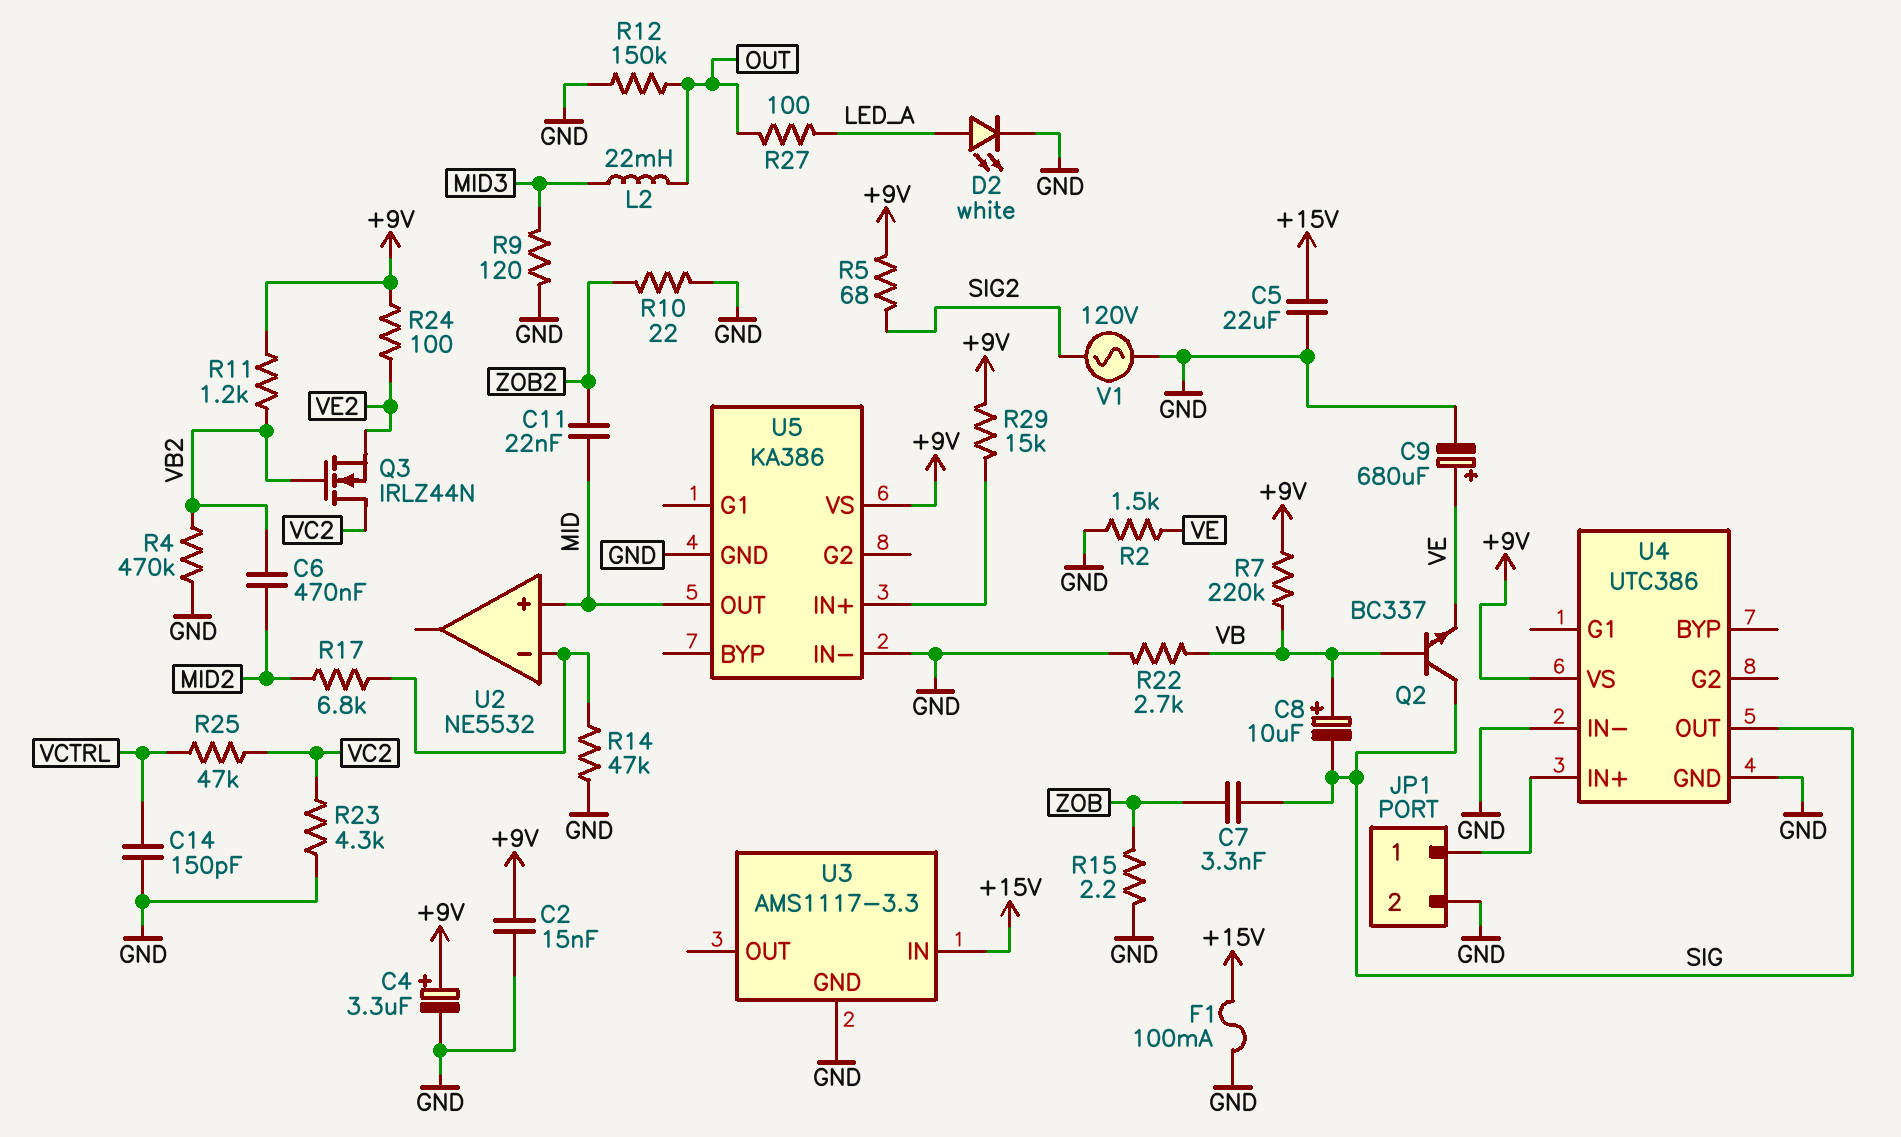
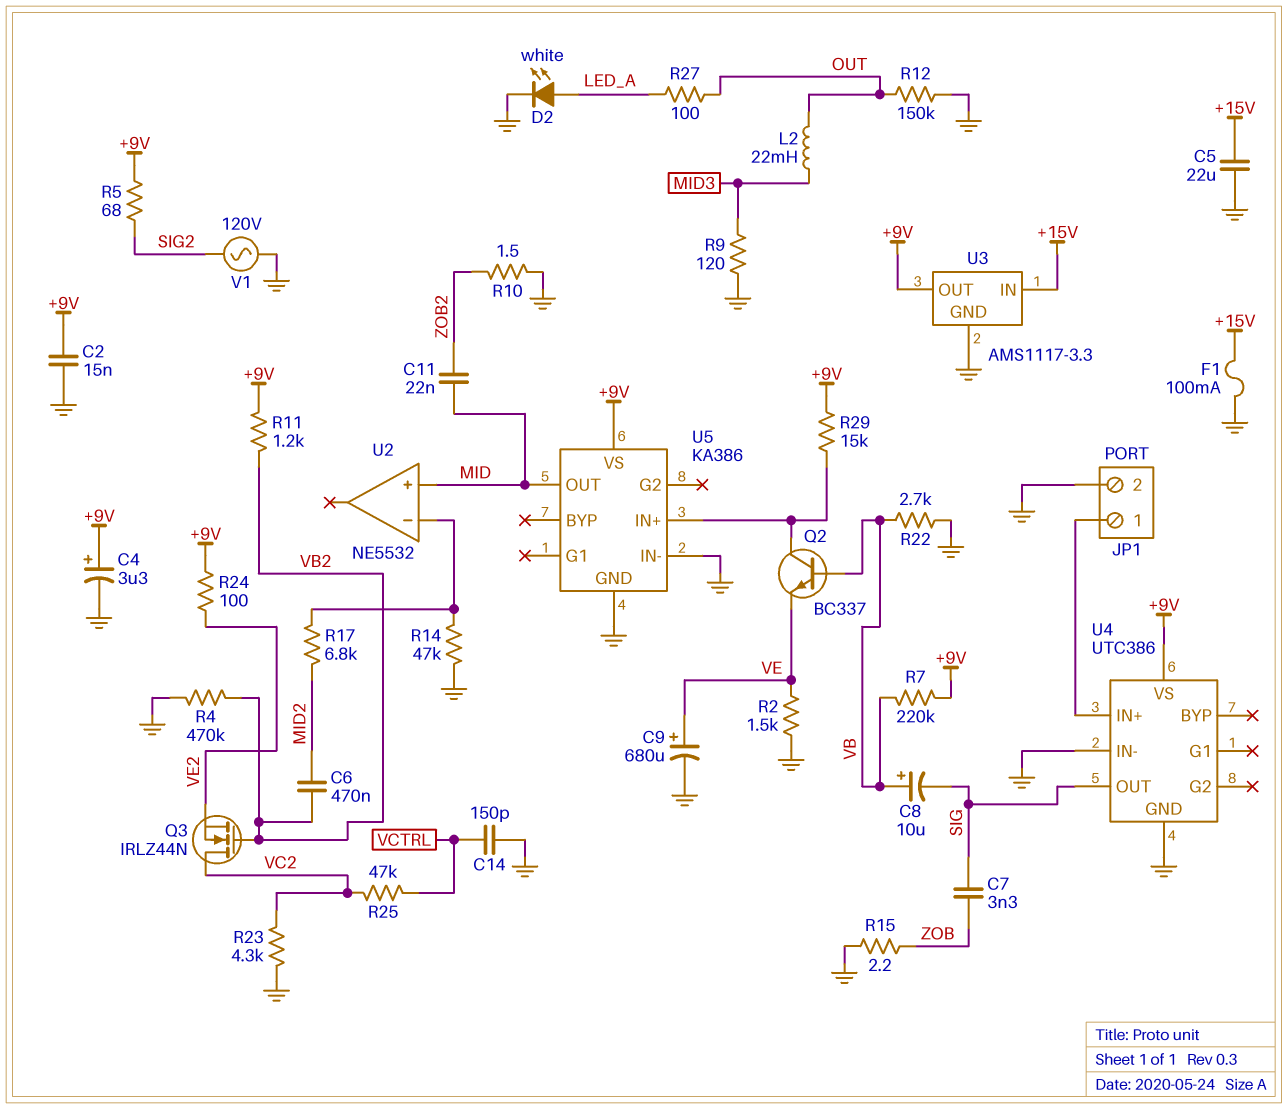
Q2: NPN BC337 (B VB, C SIG, E VE) -> NPN BC337 (B VB, C U5/IN+, E VE)
R10: 22 (GND, ZOB2) -> 1.5 (GND, ZOB2)
U3 pin OUT: none -> +9V

